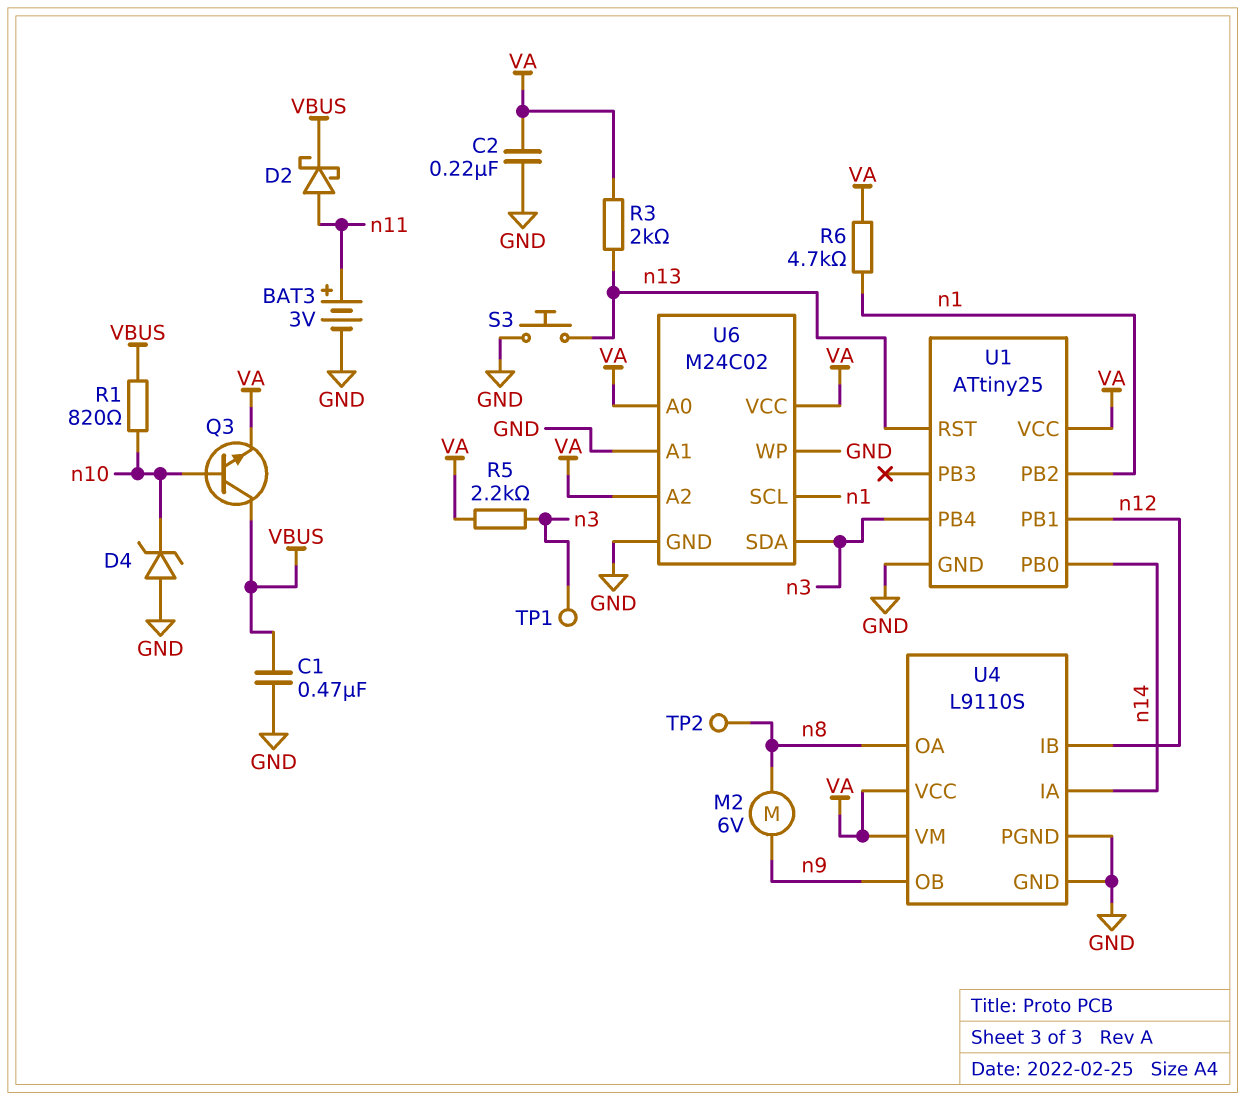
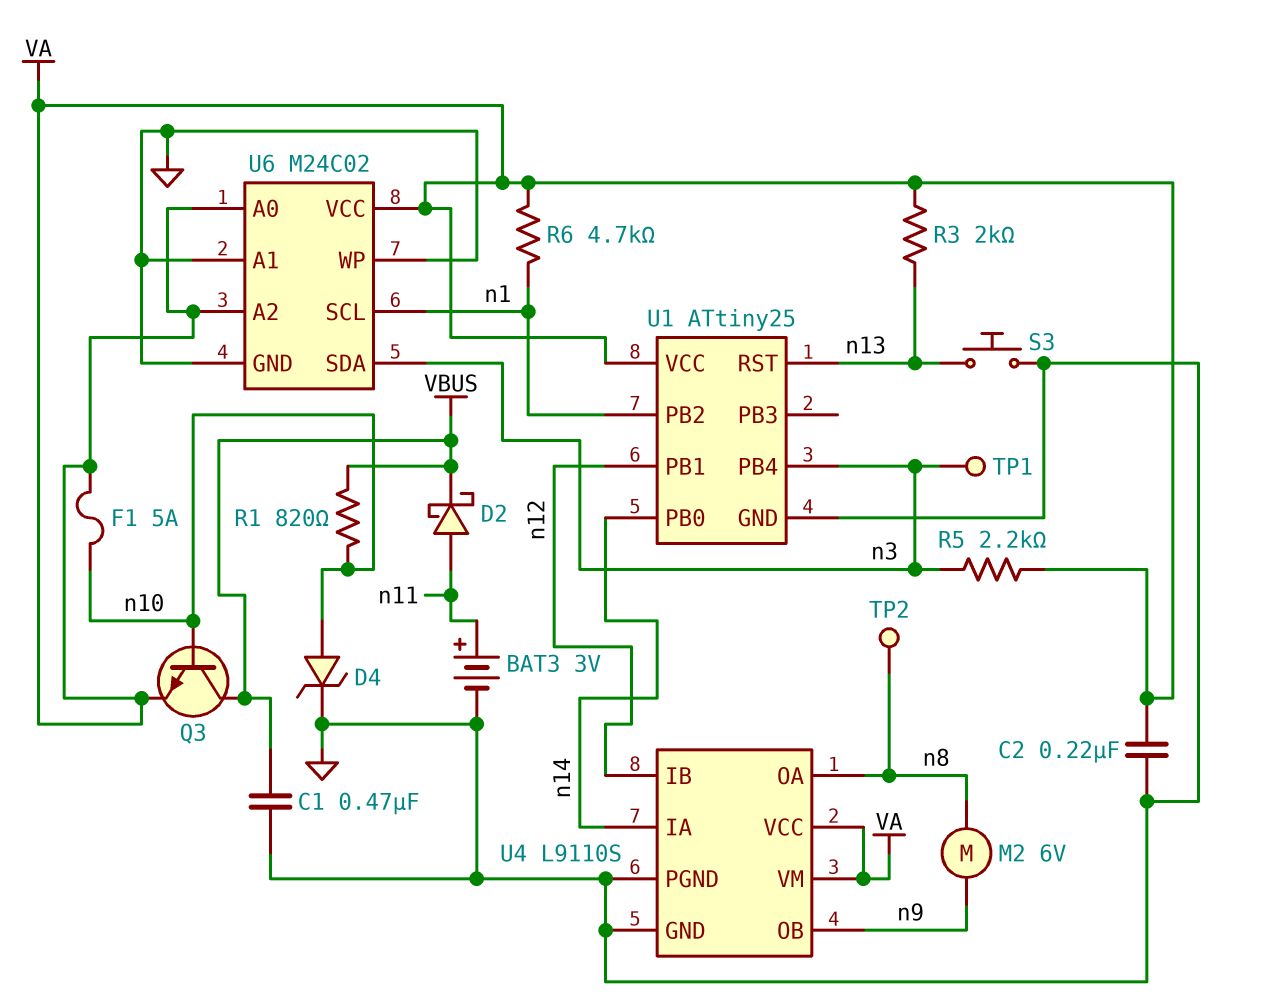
D4: zener (A GND, K n10) -> zener (A n10, K GND)
F1: none -> 5A (VA, n10)

